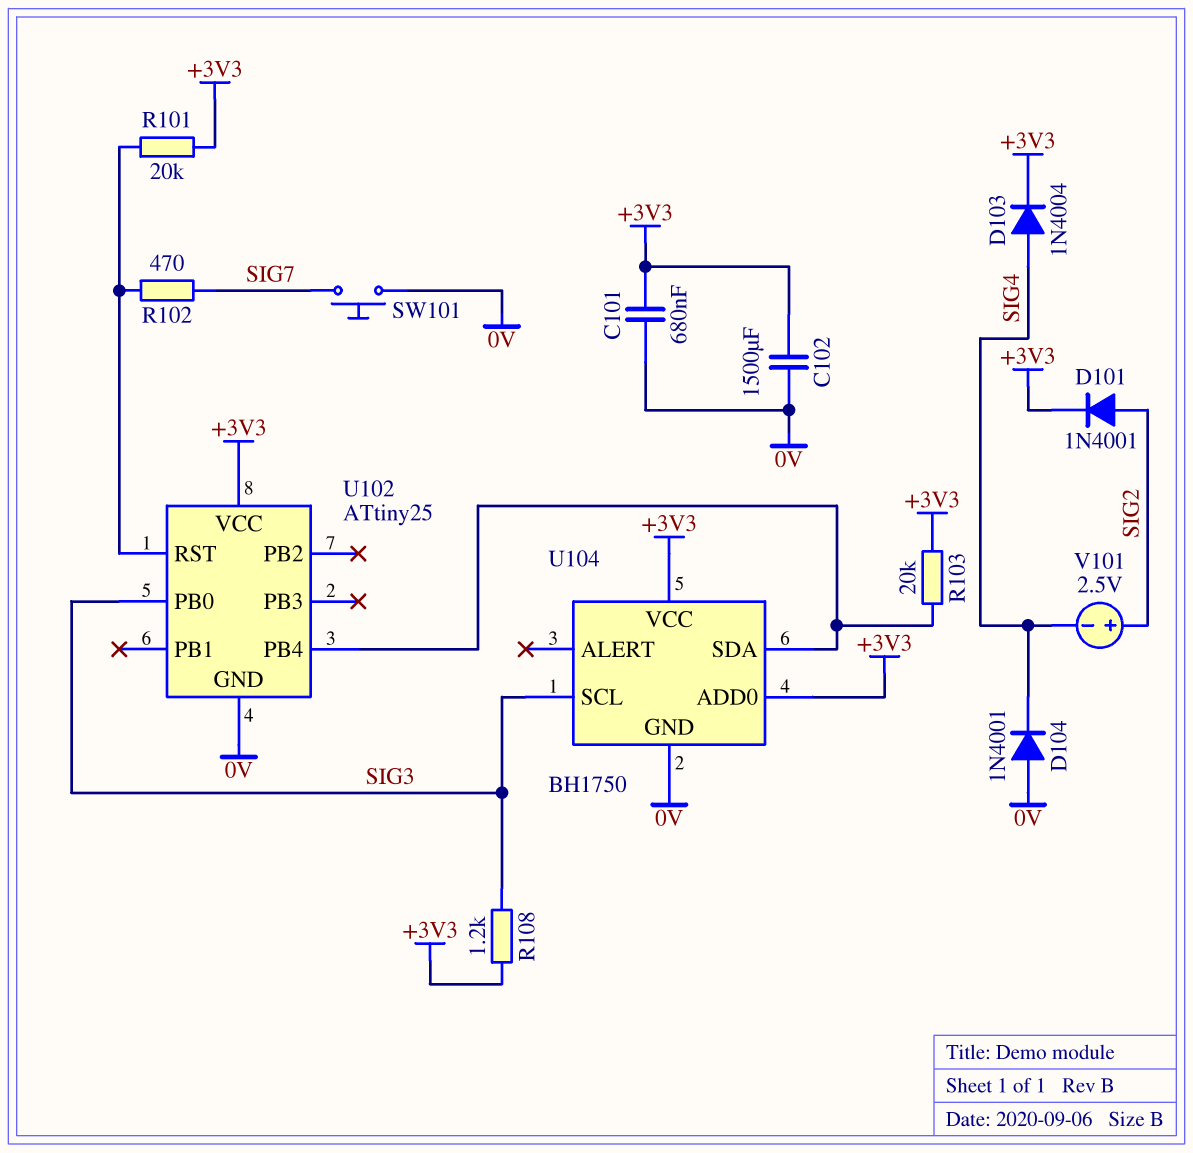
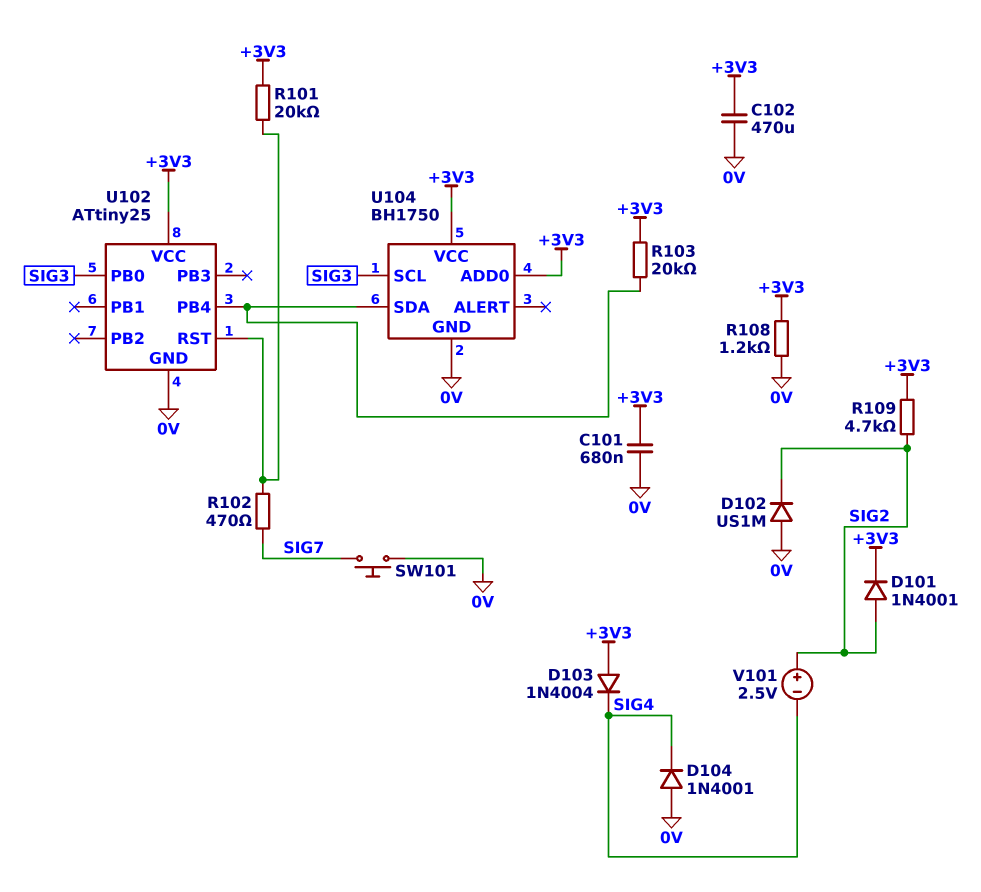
C102: 1500uF (+3V3, 0V) -> 470uF (+3V3, 0V)
D102: none -> diode US1M (A 0V, K SIG2)
D103: diode 1N4004 (A SIG4, K +3V3) -> diode 1N4004 (A +3V3, K SIG4)
R108: 1.2k (+3V3, SIG3) -> 1.2k (+3V3, 0V)
R109: none -> 4.7k (+3V3, SIG2)

